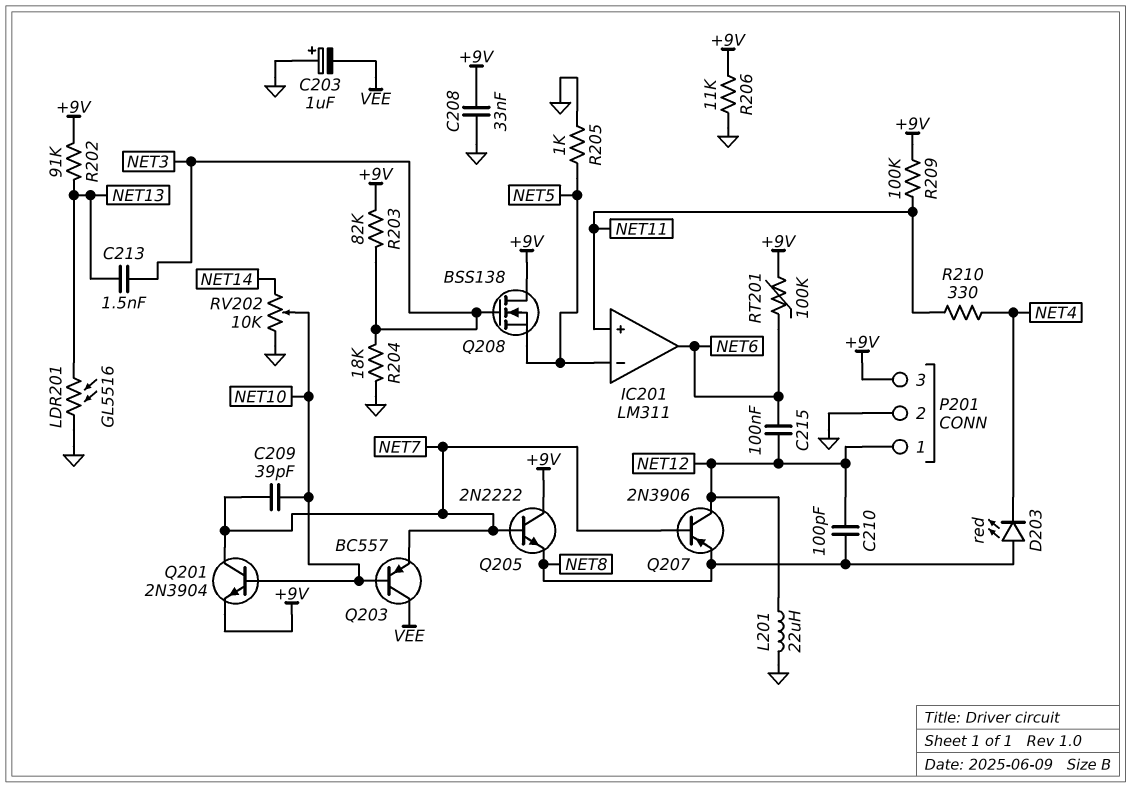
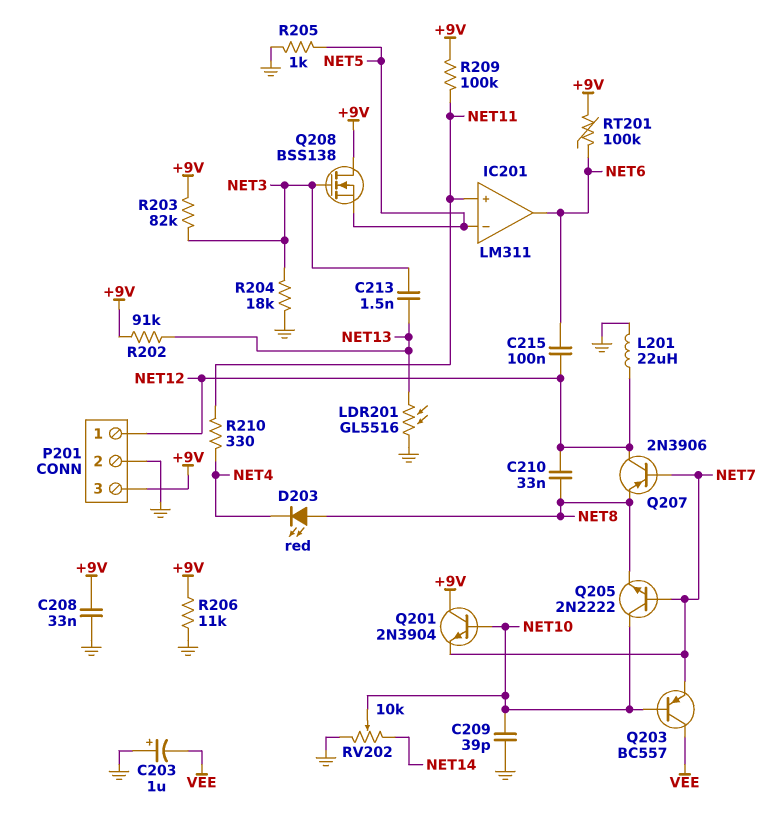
C209: 39pF (NET7, NET10) -> 39pF (GND, NET10)
C210: 100pF (NET8, NET12) -> 33nF (NET8, NET12)
Q201: NPN 2N3904 (B NET10, C NET7, E +9V) -> NPN 2N3904 (B NET10, C +9V, E NET7)
Q205: NPN 2N2222 (B NET7, C +9V, E NET8) -> NPN 2N2222 (B NET7, C NET10, E NET8)

